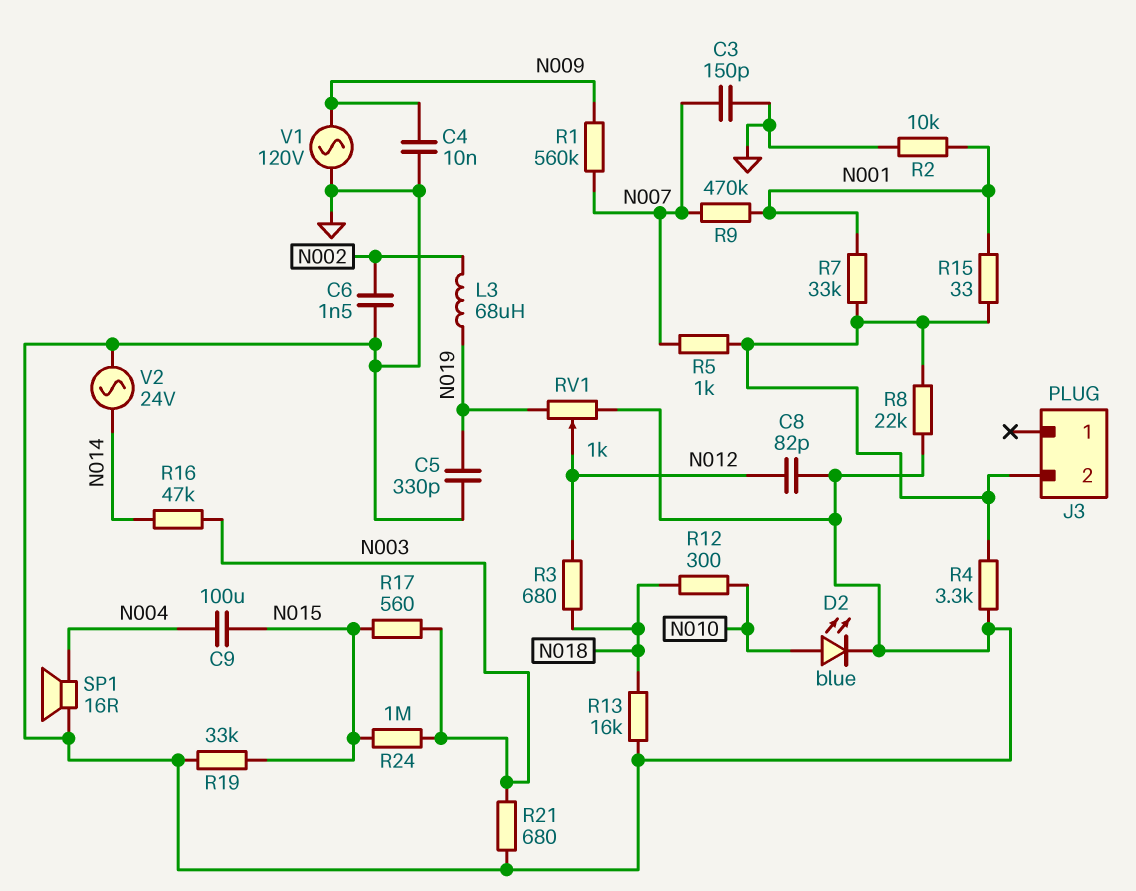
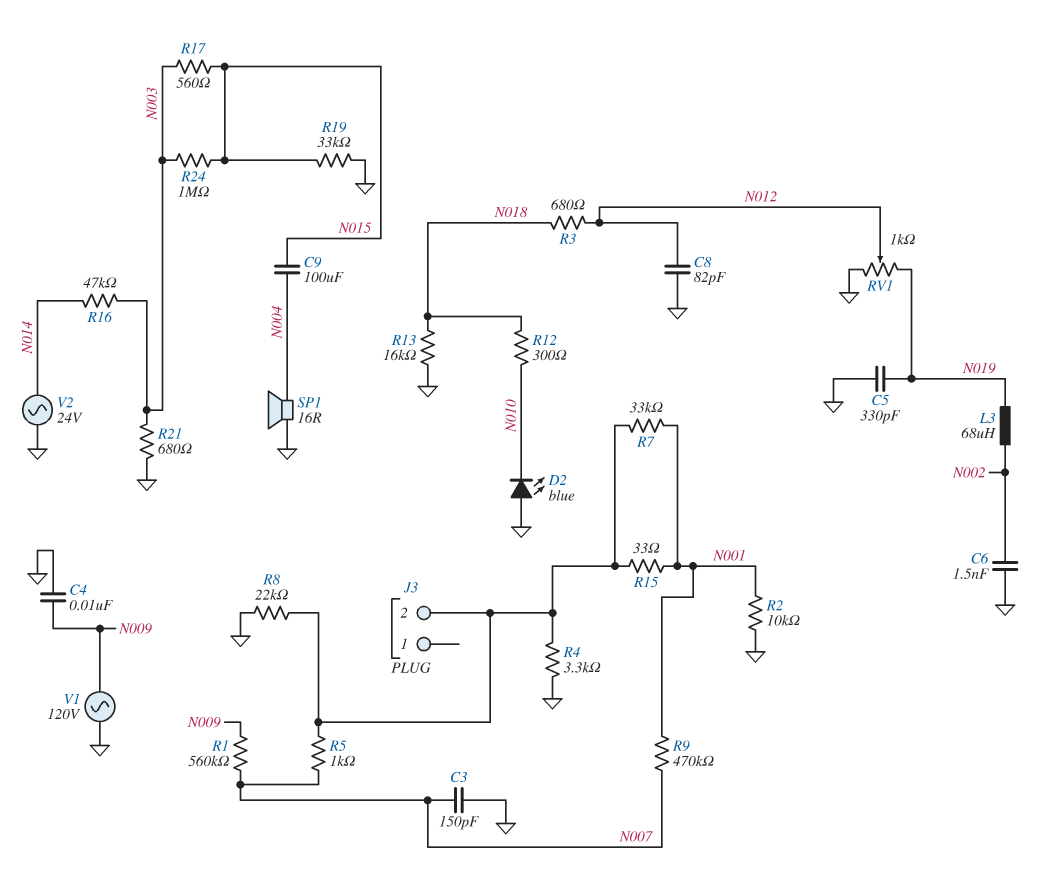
D2: LED blue (A N010, K GND) -> LED blue (A GND, K N010)

